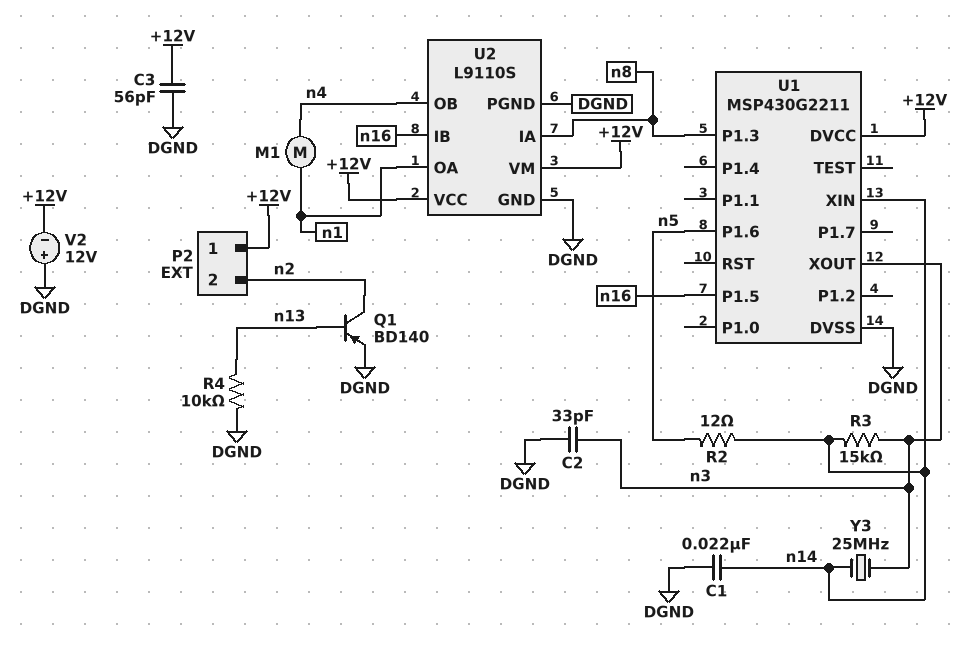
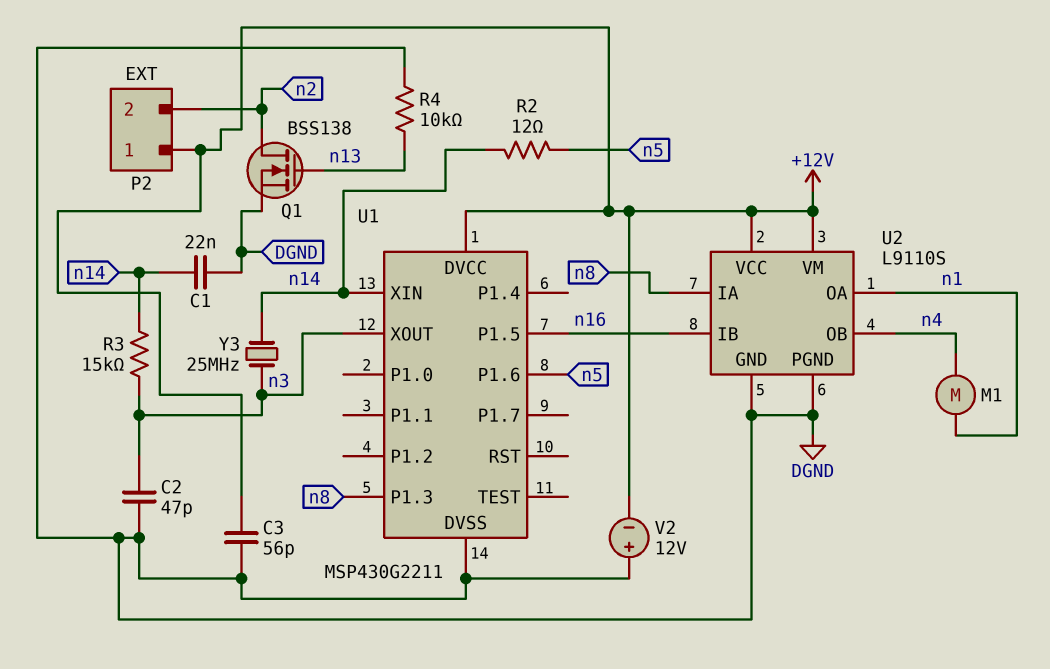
C2: 33pF (DGND, n3) -> 47pF (DGND, n3)
Q1: PNP BD140 (B n13, C n2, E DGND) -> NMOS BSS138 (G n13, D n2, S DGND)

